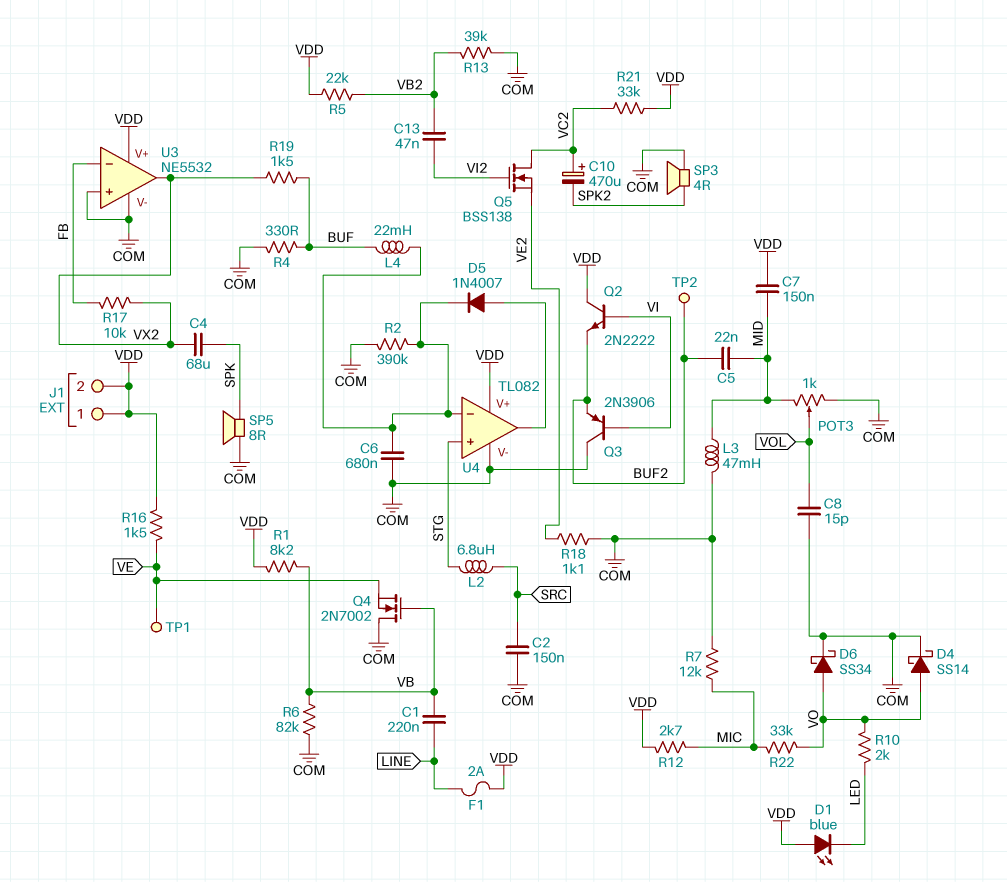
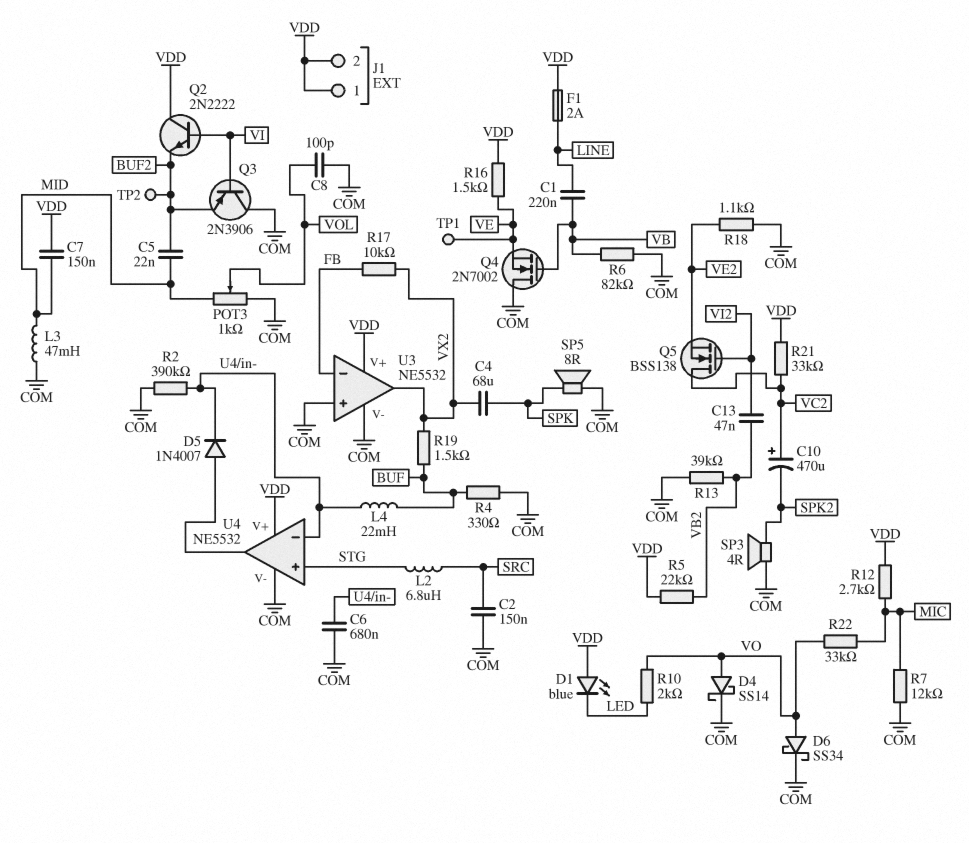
C8: 15pF (COM, VOL) -> 100pF (COM, VOL)
R1: 8.2k (VB, VDD) -> none
U4: TL082 -> NE5532

